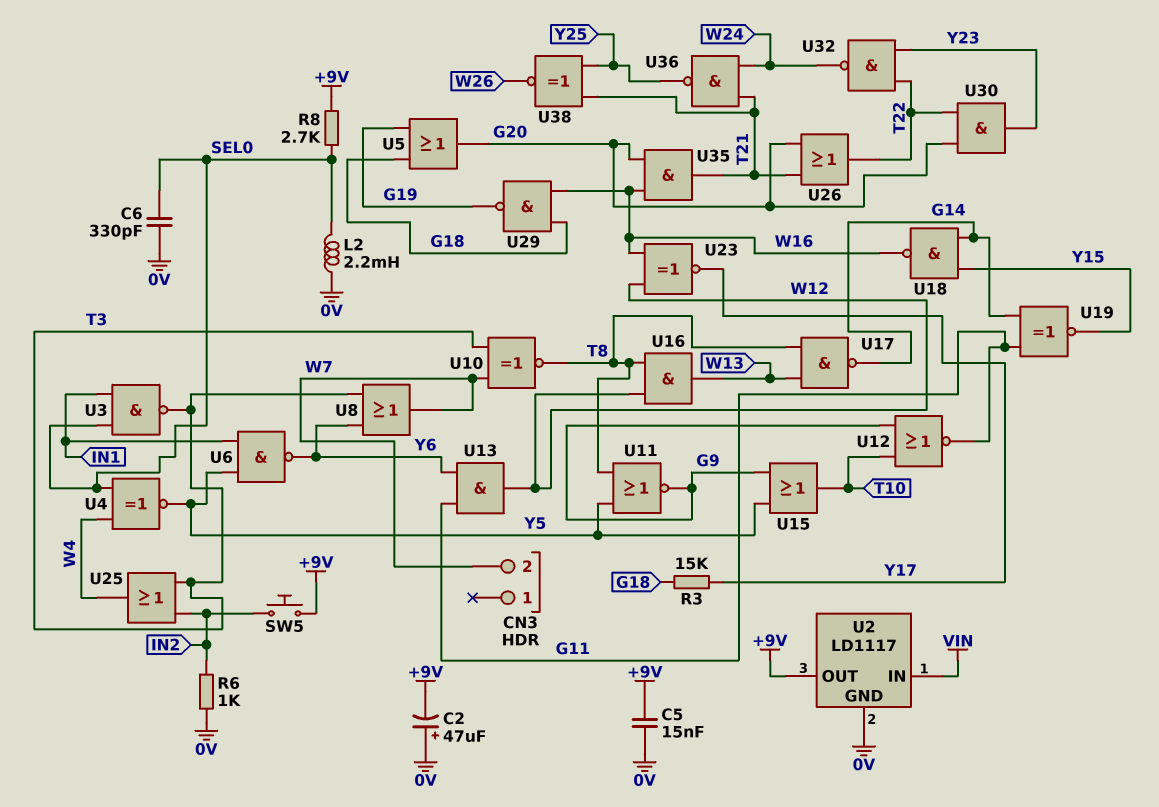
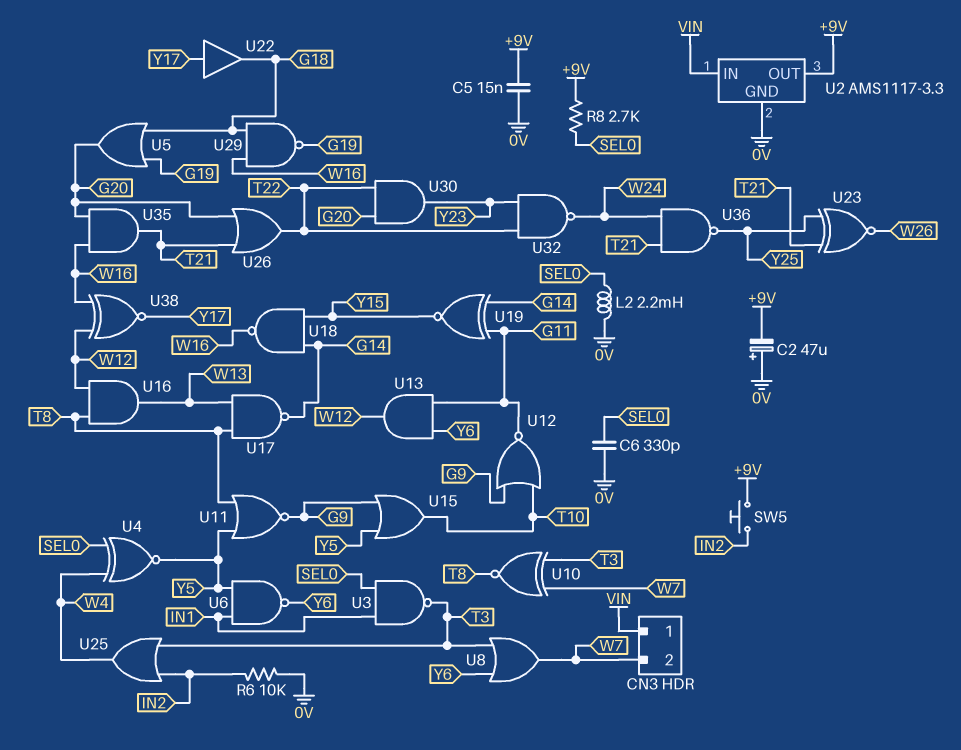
CN3 pin 1: none -> VIN
R3: 15k (G18, Y17) -> none
R6: 1k (0V, IN2) -> 10k (0V, IN2)
U2: LD1117 -> AMS1117-3.3
U22: none -> buffer (in Y17, out G18)
U23: XNOR (in W12, in W16, out Y17) -> XNOR (in T21, in Y25, out W26)
U38: XNOR (in T21, in Y25, out W26) -> XNOR (in W12, in W16, out Y17)

